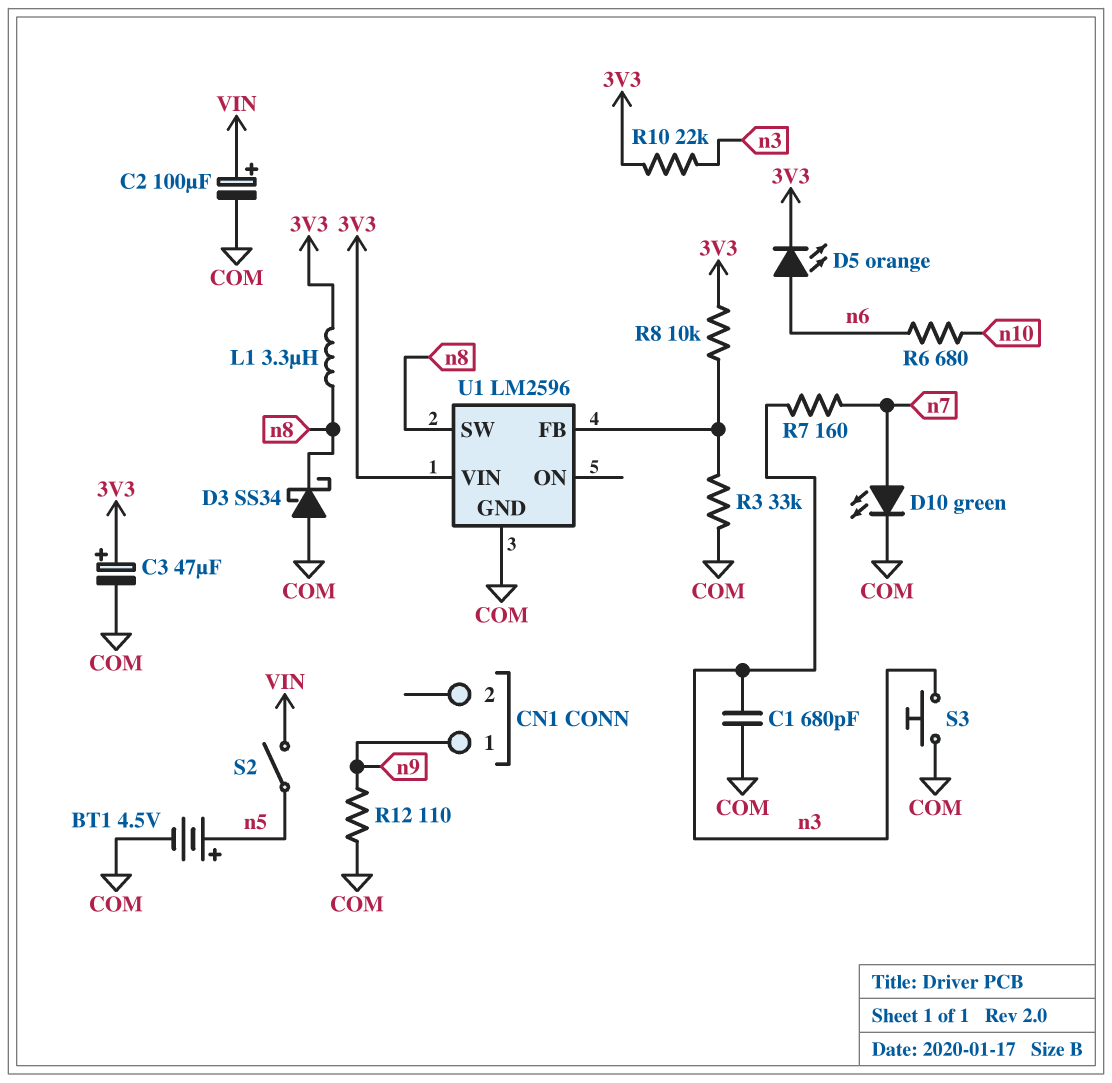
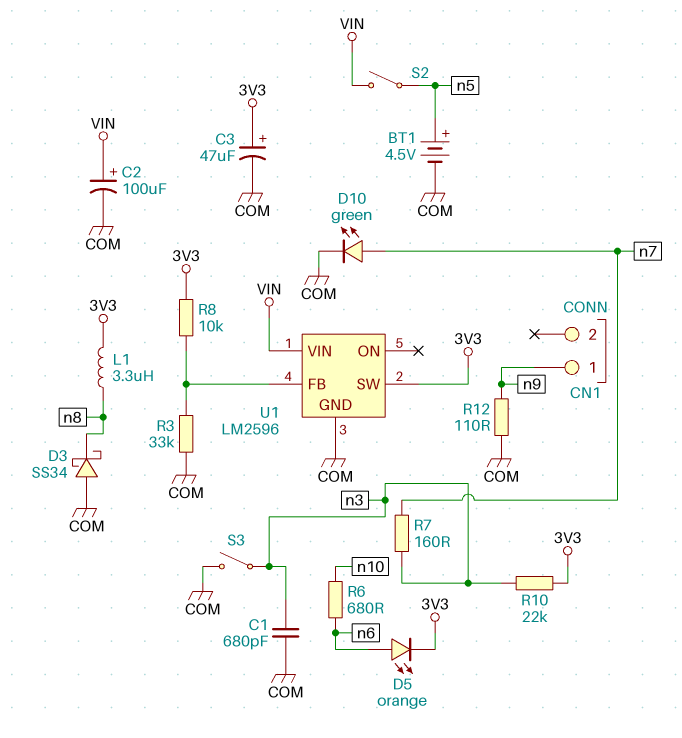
S3: button (COM, n3) -> switch (COM, n3)
U1 pin SW: n8 -> 3V3
U1 pin VIN: 3V3 -> VIN

